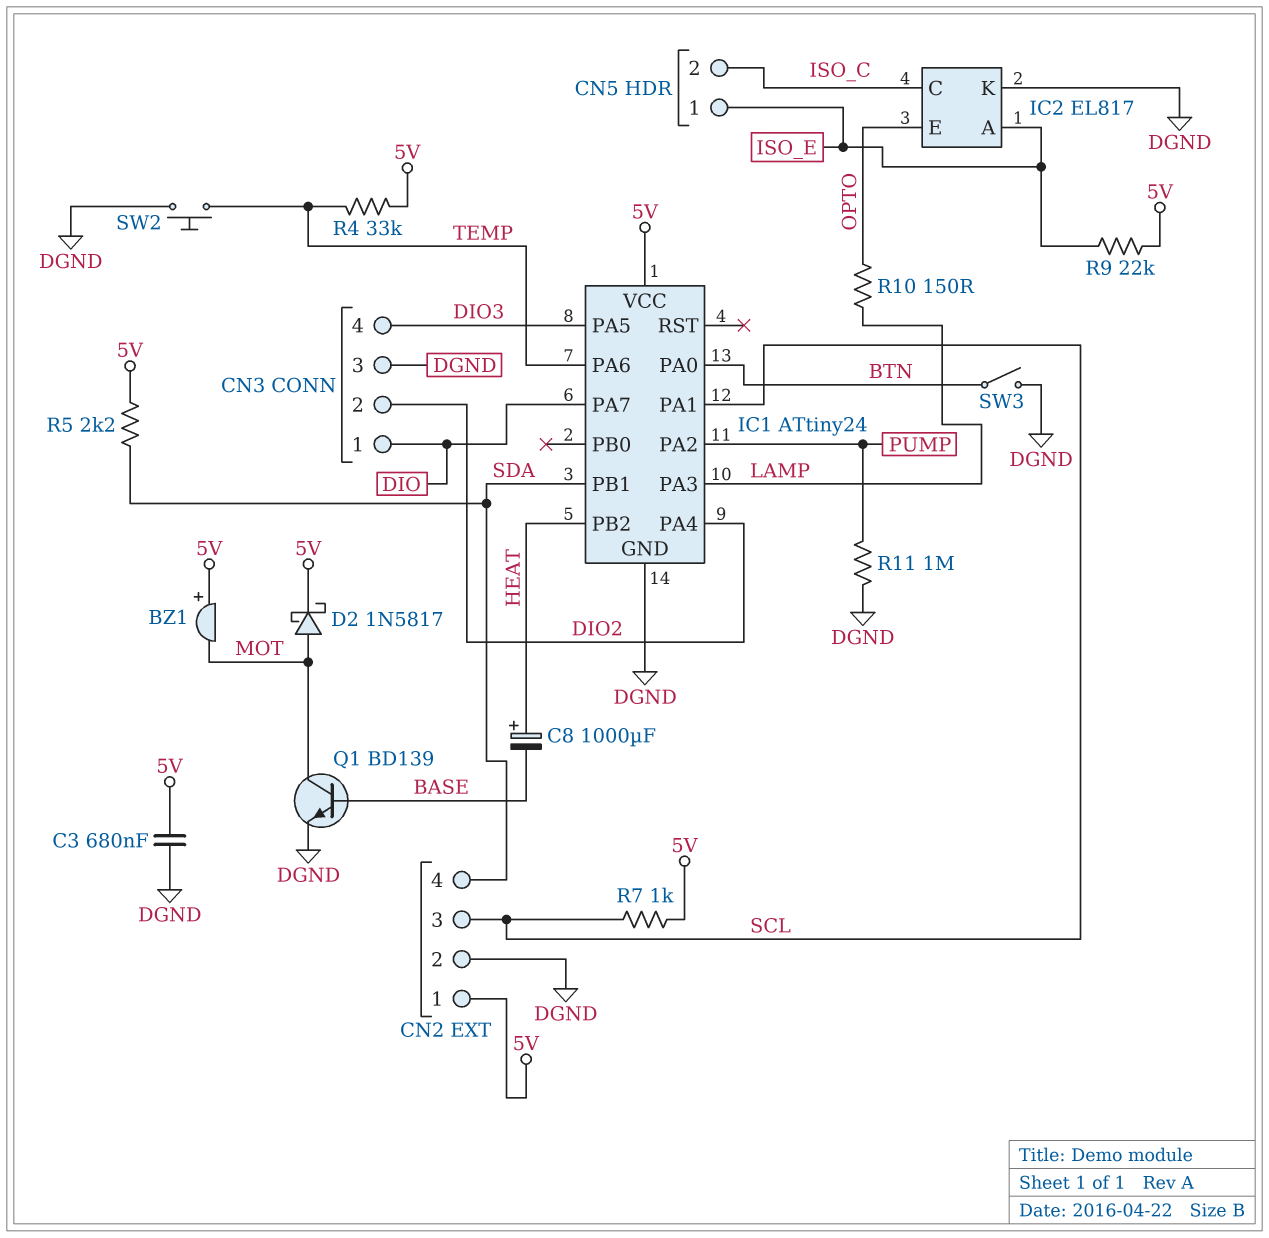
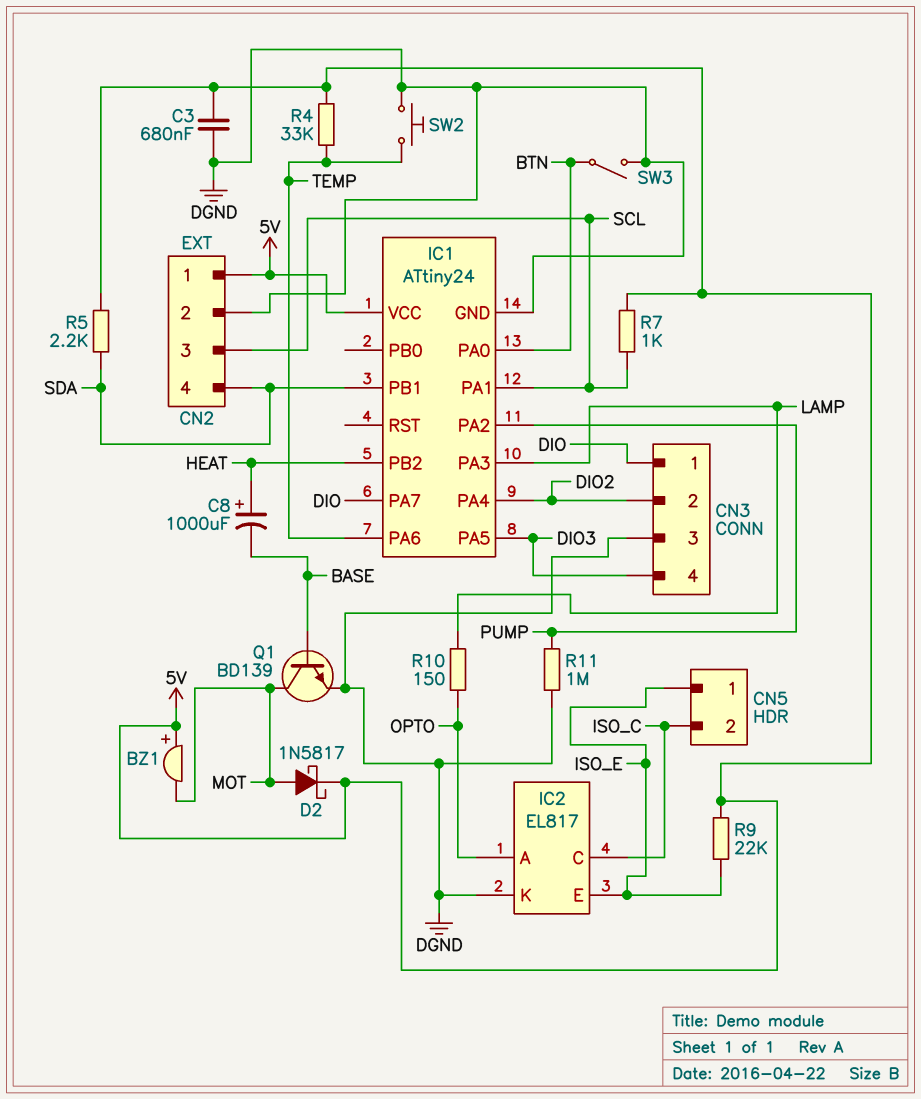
IC2 pin A: ISO_E -> OPTO
IC2 pin E: OPTO -> ISO_E

